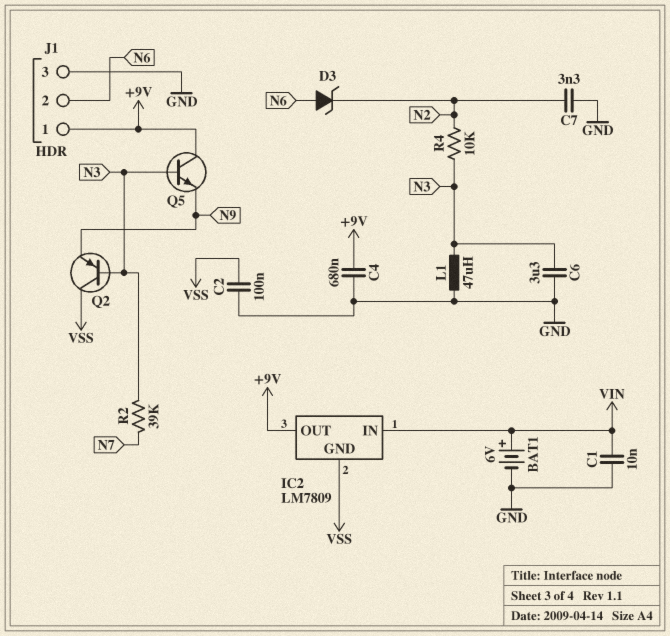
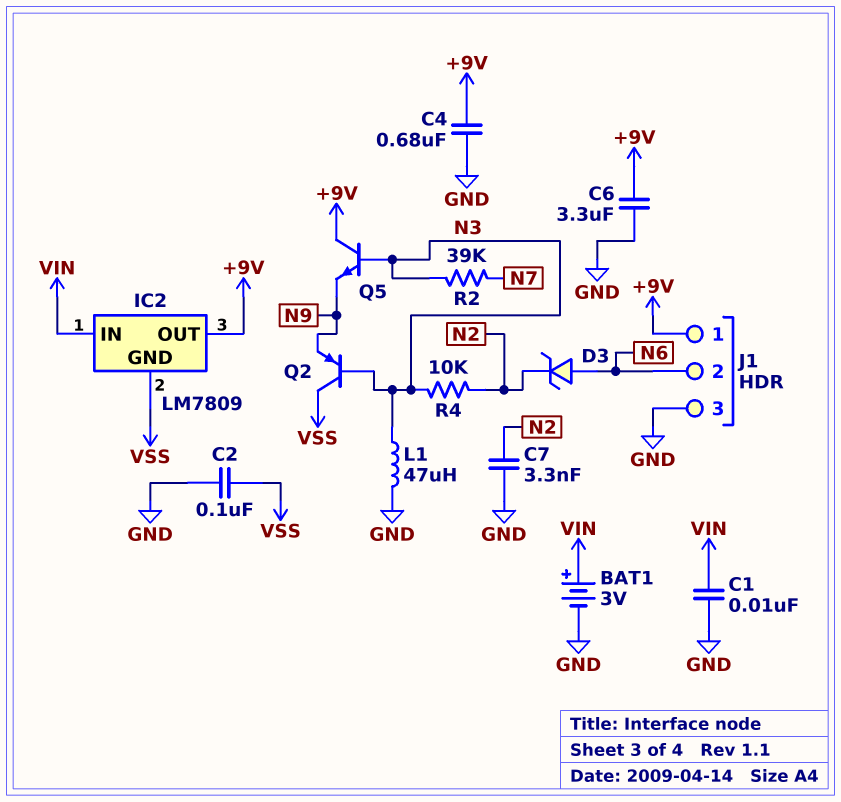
BAT1: 6V (plus VIN, minus GND) -> 3V (plus VIN, minus GND)
C6: 3.3uF (GND, N3) -> 3.3uF (+9V, GND)

